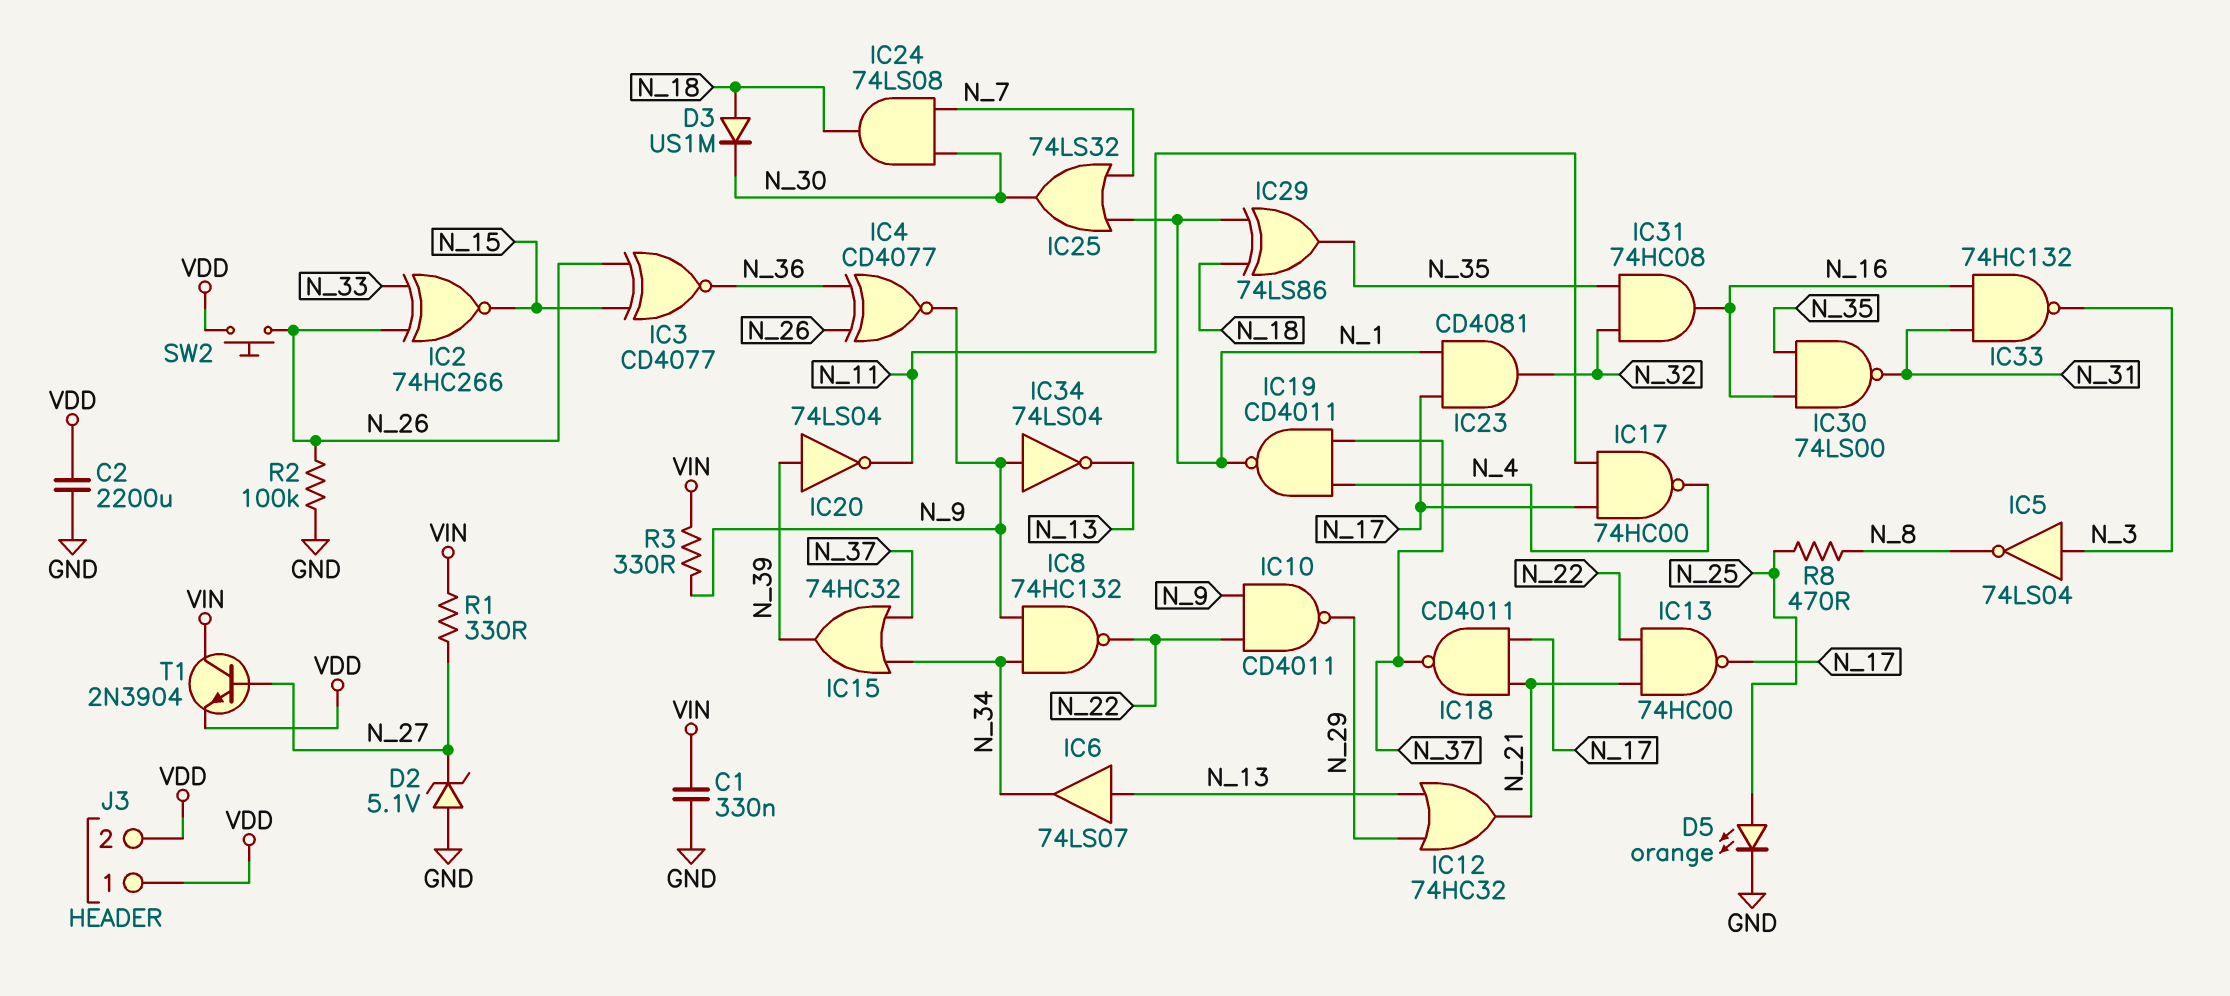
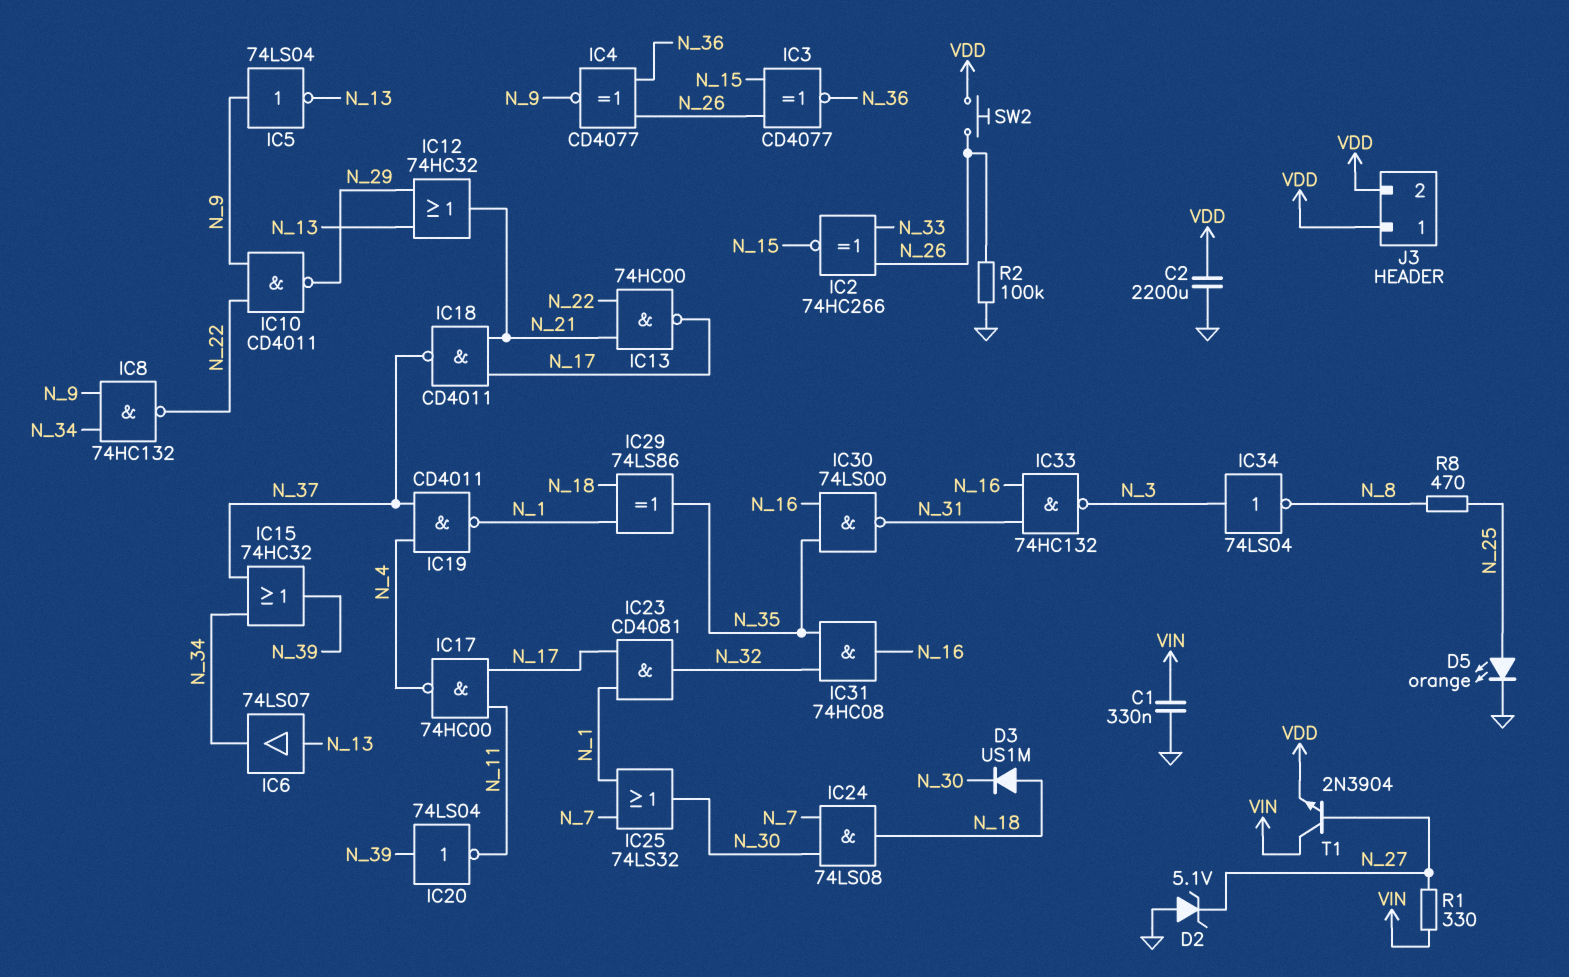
IC5: NOT 74LS04 (in N_3, out N_8) -> NOT 74LS04 (in N_9, out N_13)
IC34: NOT 74LS04 (in N_9, out N_13) -> NOT 74LS04 (in N_3, out N_8)
R3: 330 (N_9, VIN) -> none

